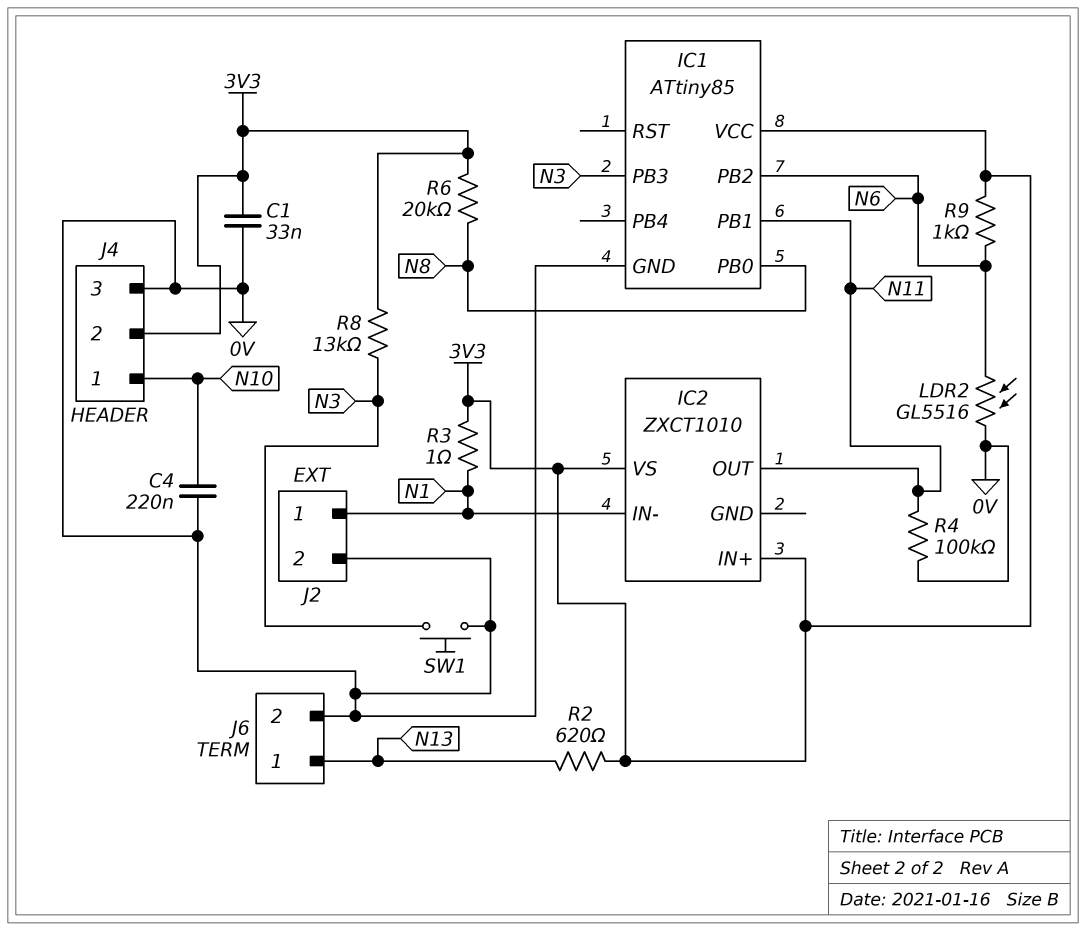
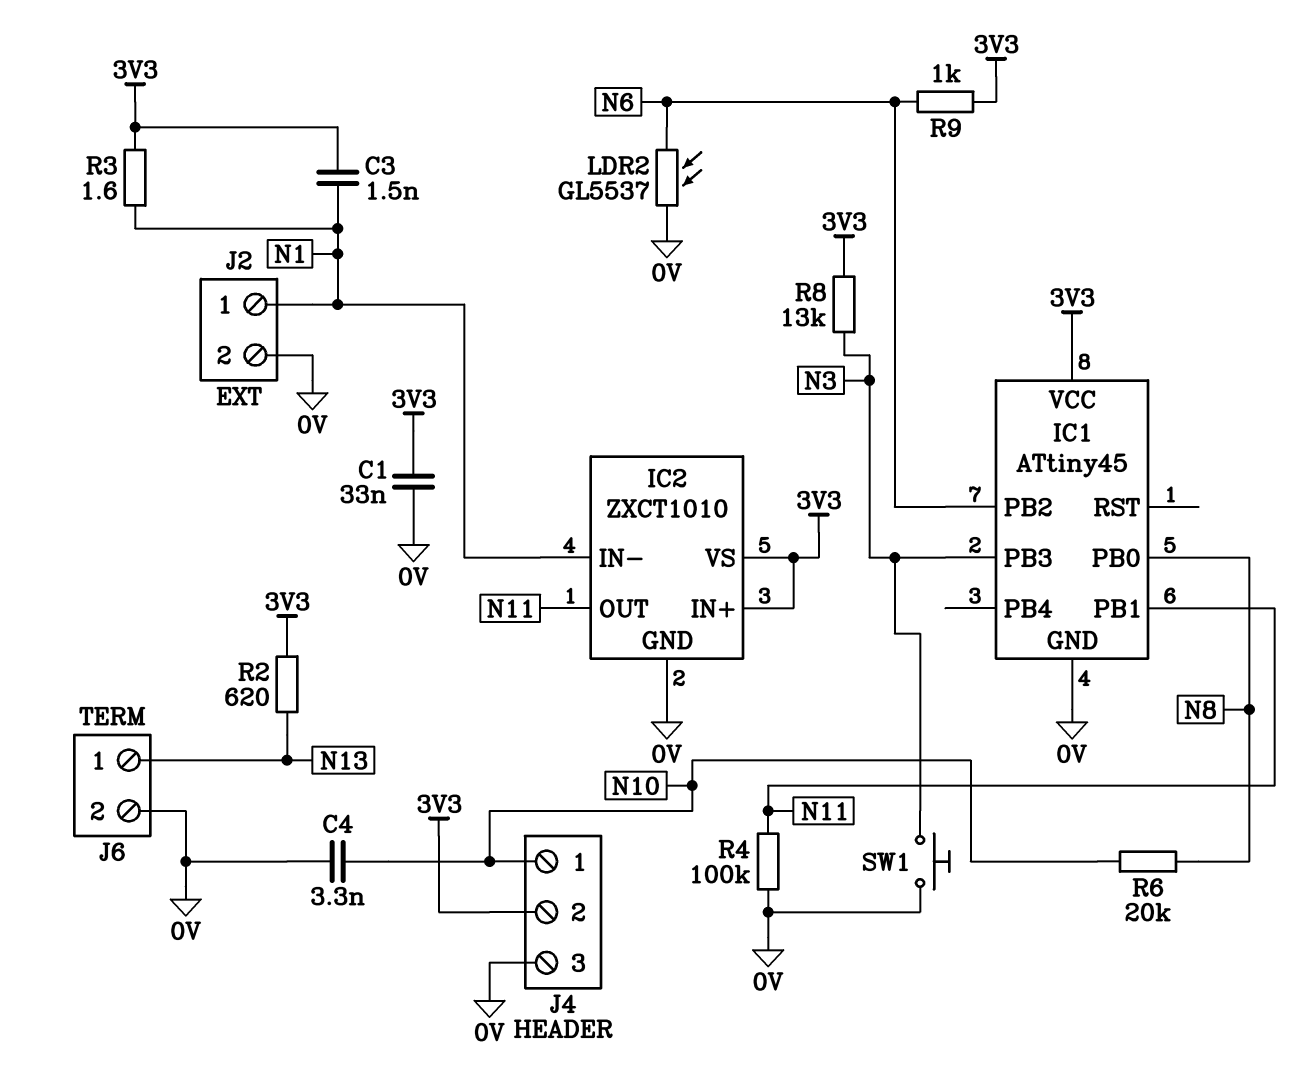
C3: none -> 1.5nF (3V3, N1)
C4: 220nF (0V, N10) -> 3.3nF (0V, N10)
IC1: ATtiny85 -> ATtiny45
IC2 pin GND: none -> 0V
LDR2: GL5516 (0V, N6) -> GL5537 (0V, N6)
R3: 1 (3V3, N1) -> 1.6 (3V3, N1)
R6: 20k (3V3, N8) -> 20k (N8, N10)

